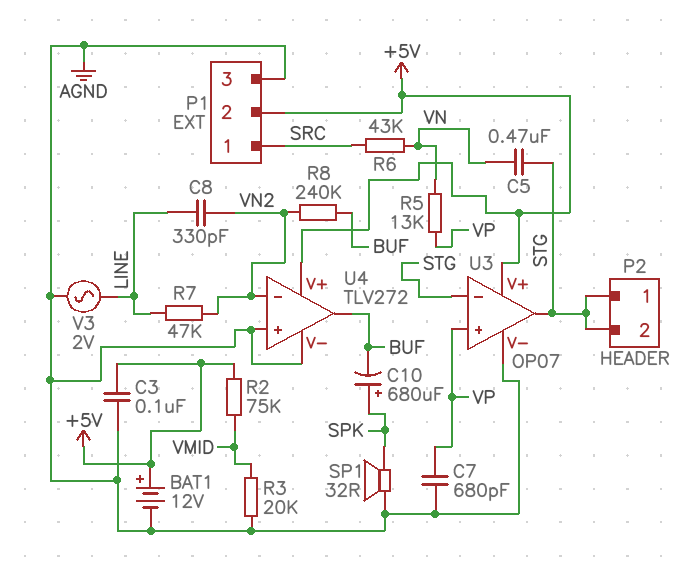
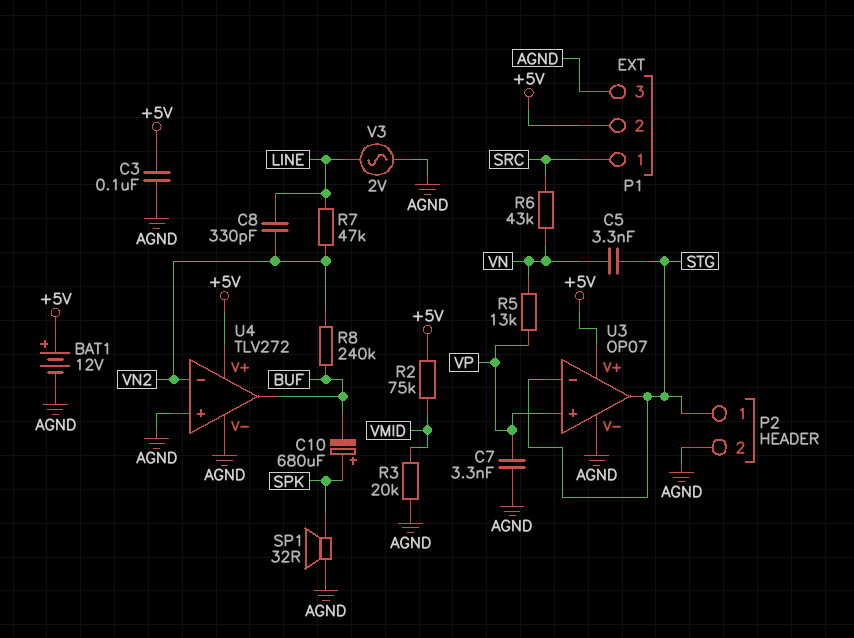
C5: 470nF (STG, VN) -> 3.3nF (STG, VN)
C7: 680pF (AGND, VP) -> 3.3nF (AGND, VP)
P2 pin 2: STG -> AGND

